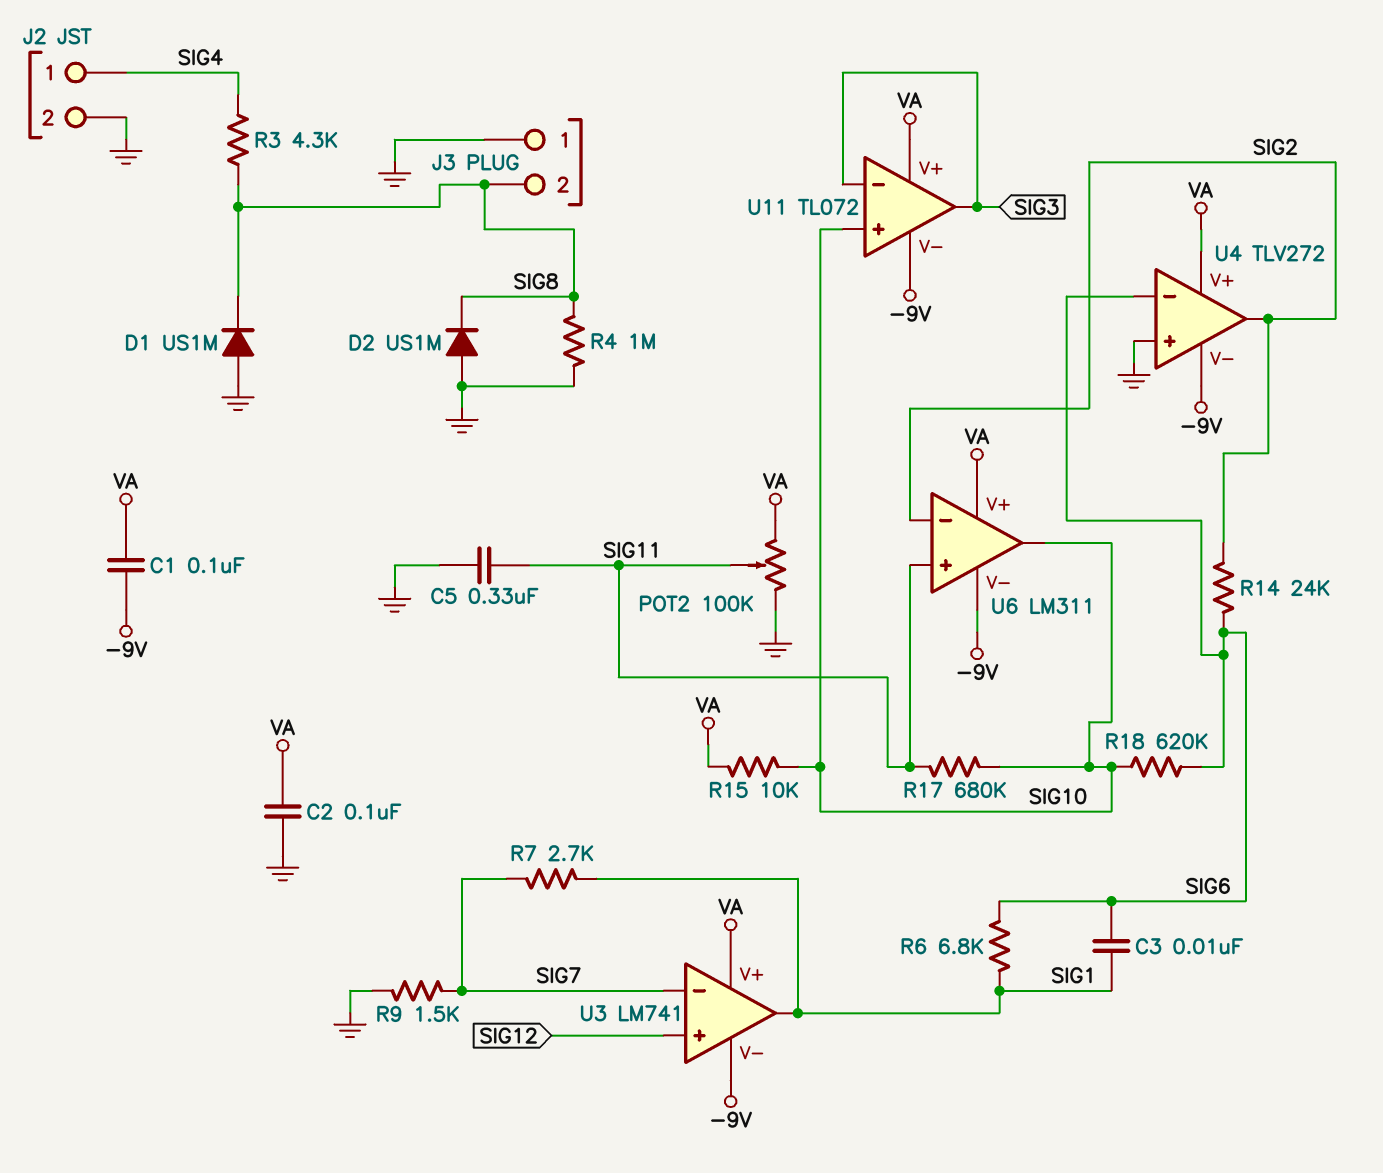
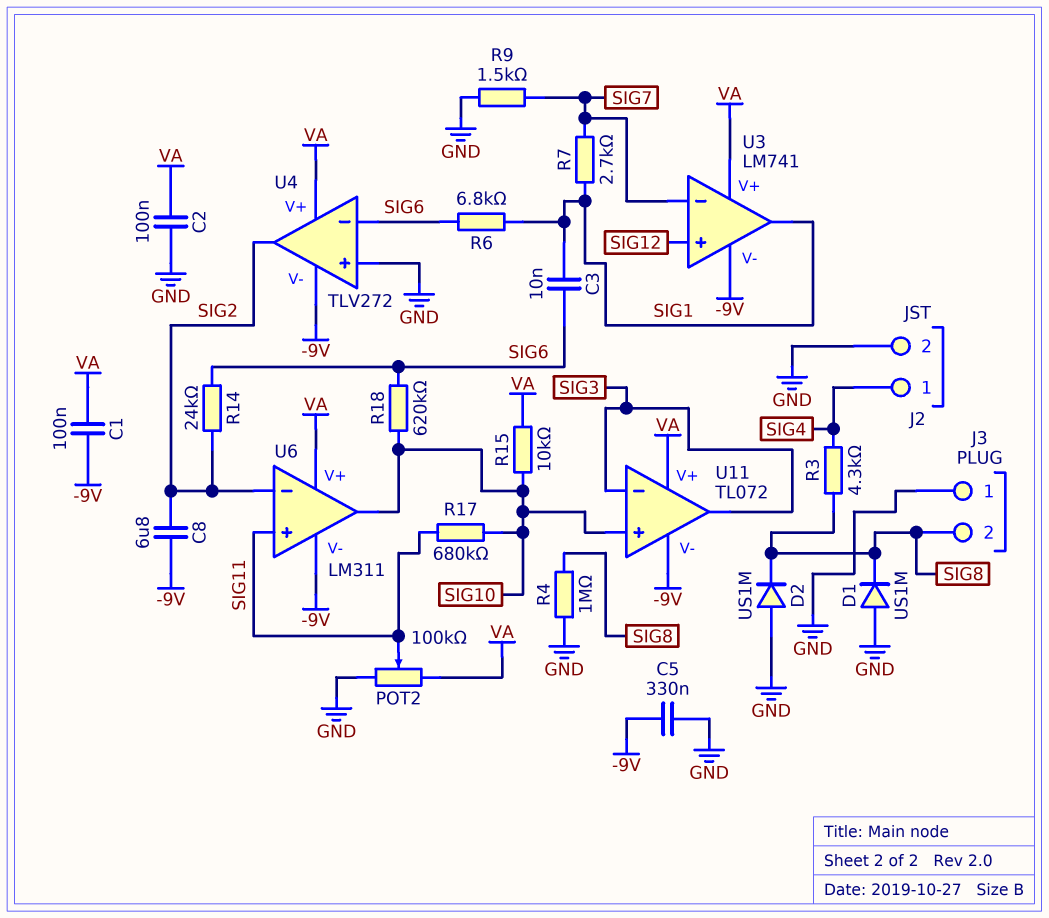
C5: 330nF (GND, SIG11) -> 330nF (-9V, GND)
C8: none -> 6.8uF (-9V, SIG2)

